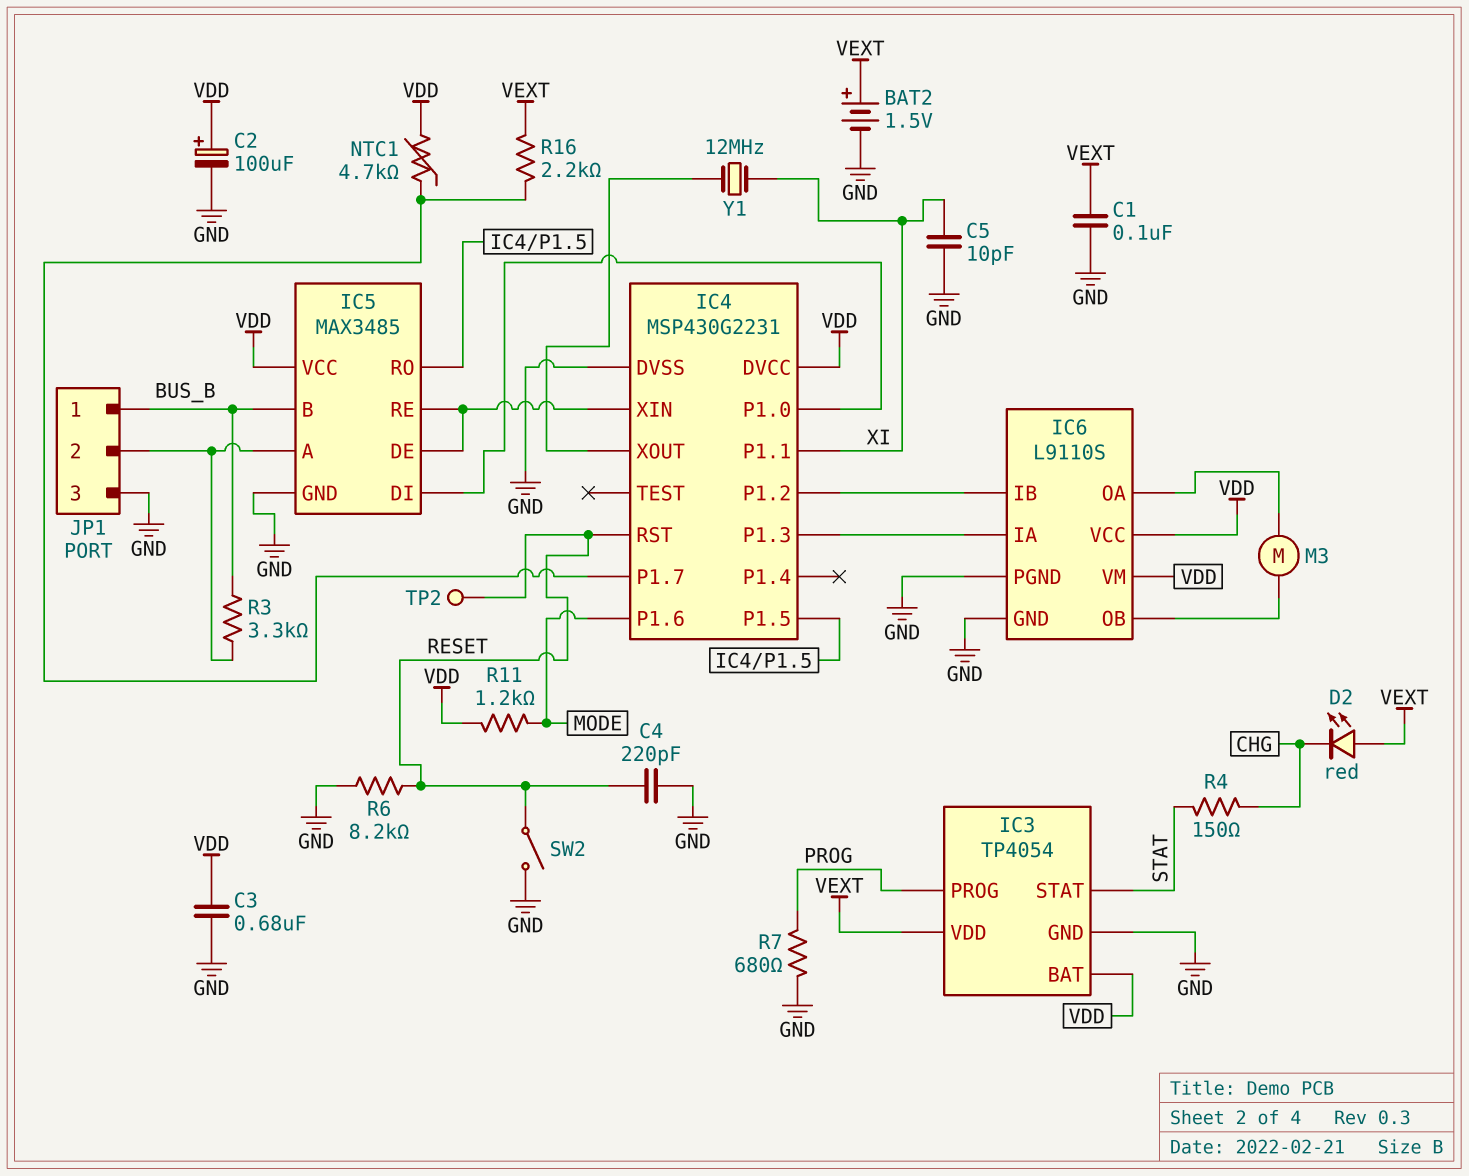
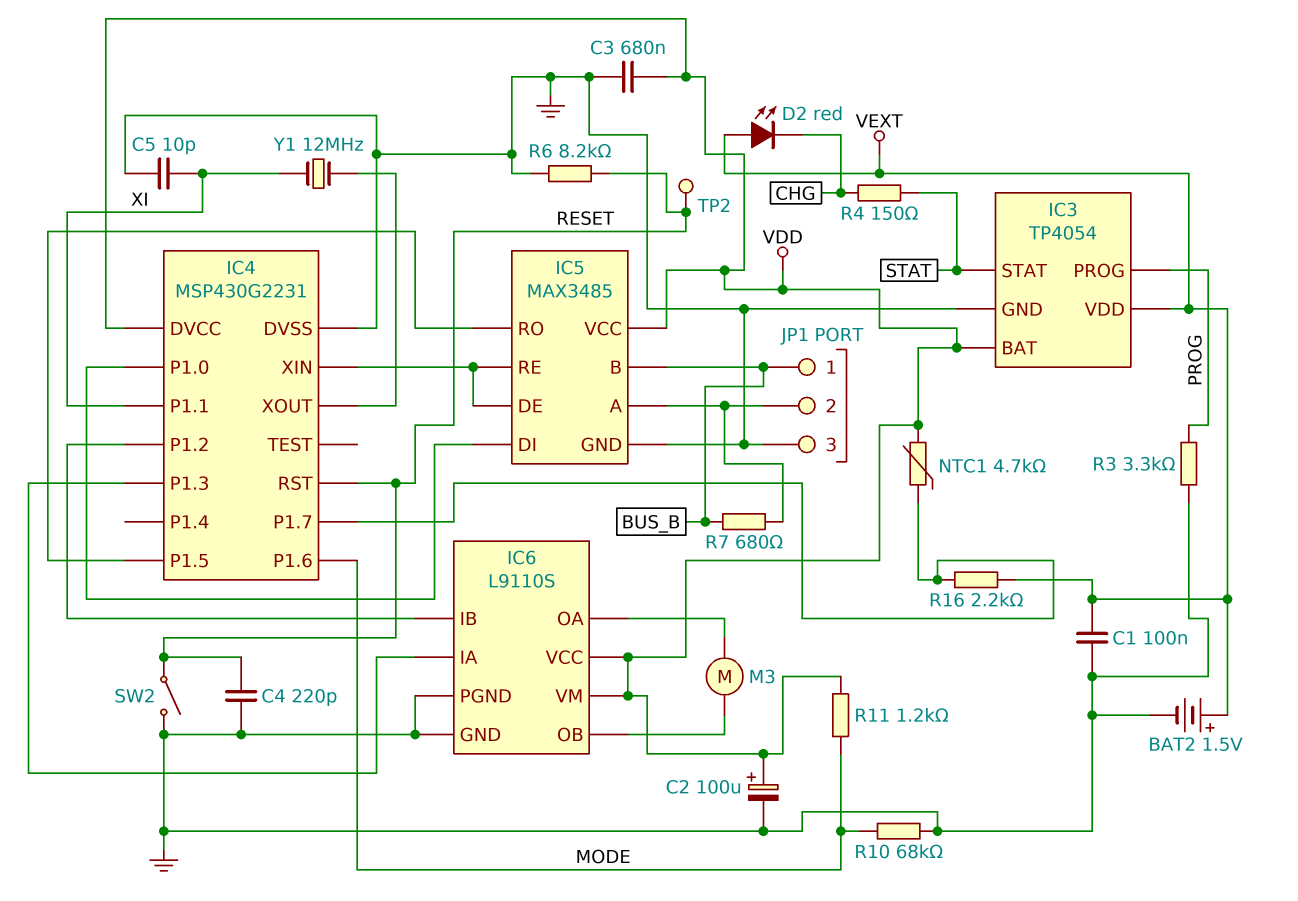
R3: 3.3k (BUS_B, IC5/A) -> 3.3k (GND, PROG)
R7: 680 (GND, PROG) -> 680 (BUS_B, IC5/A)
R10: none -> 68k (GND, MODE)

